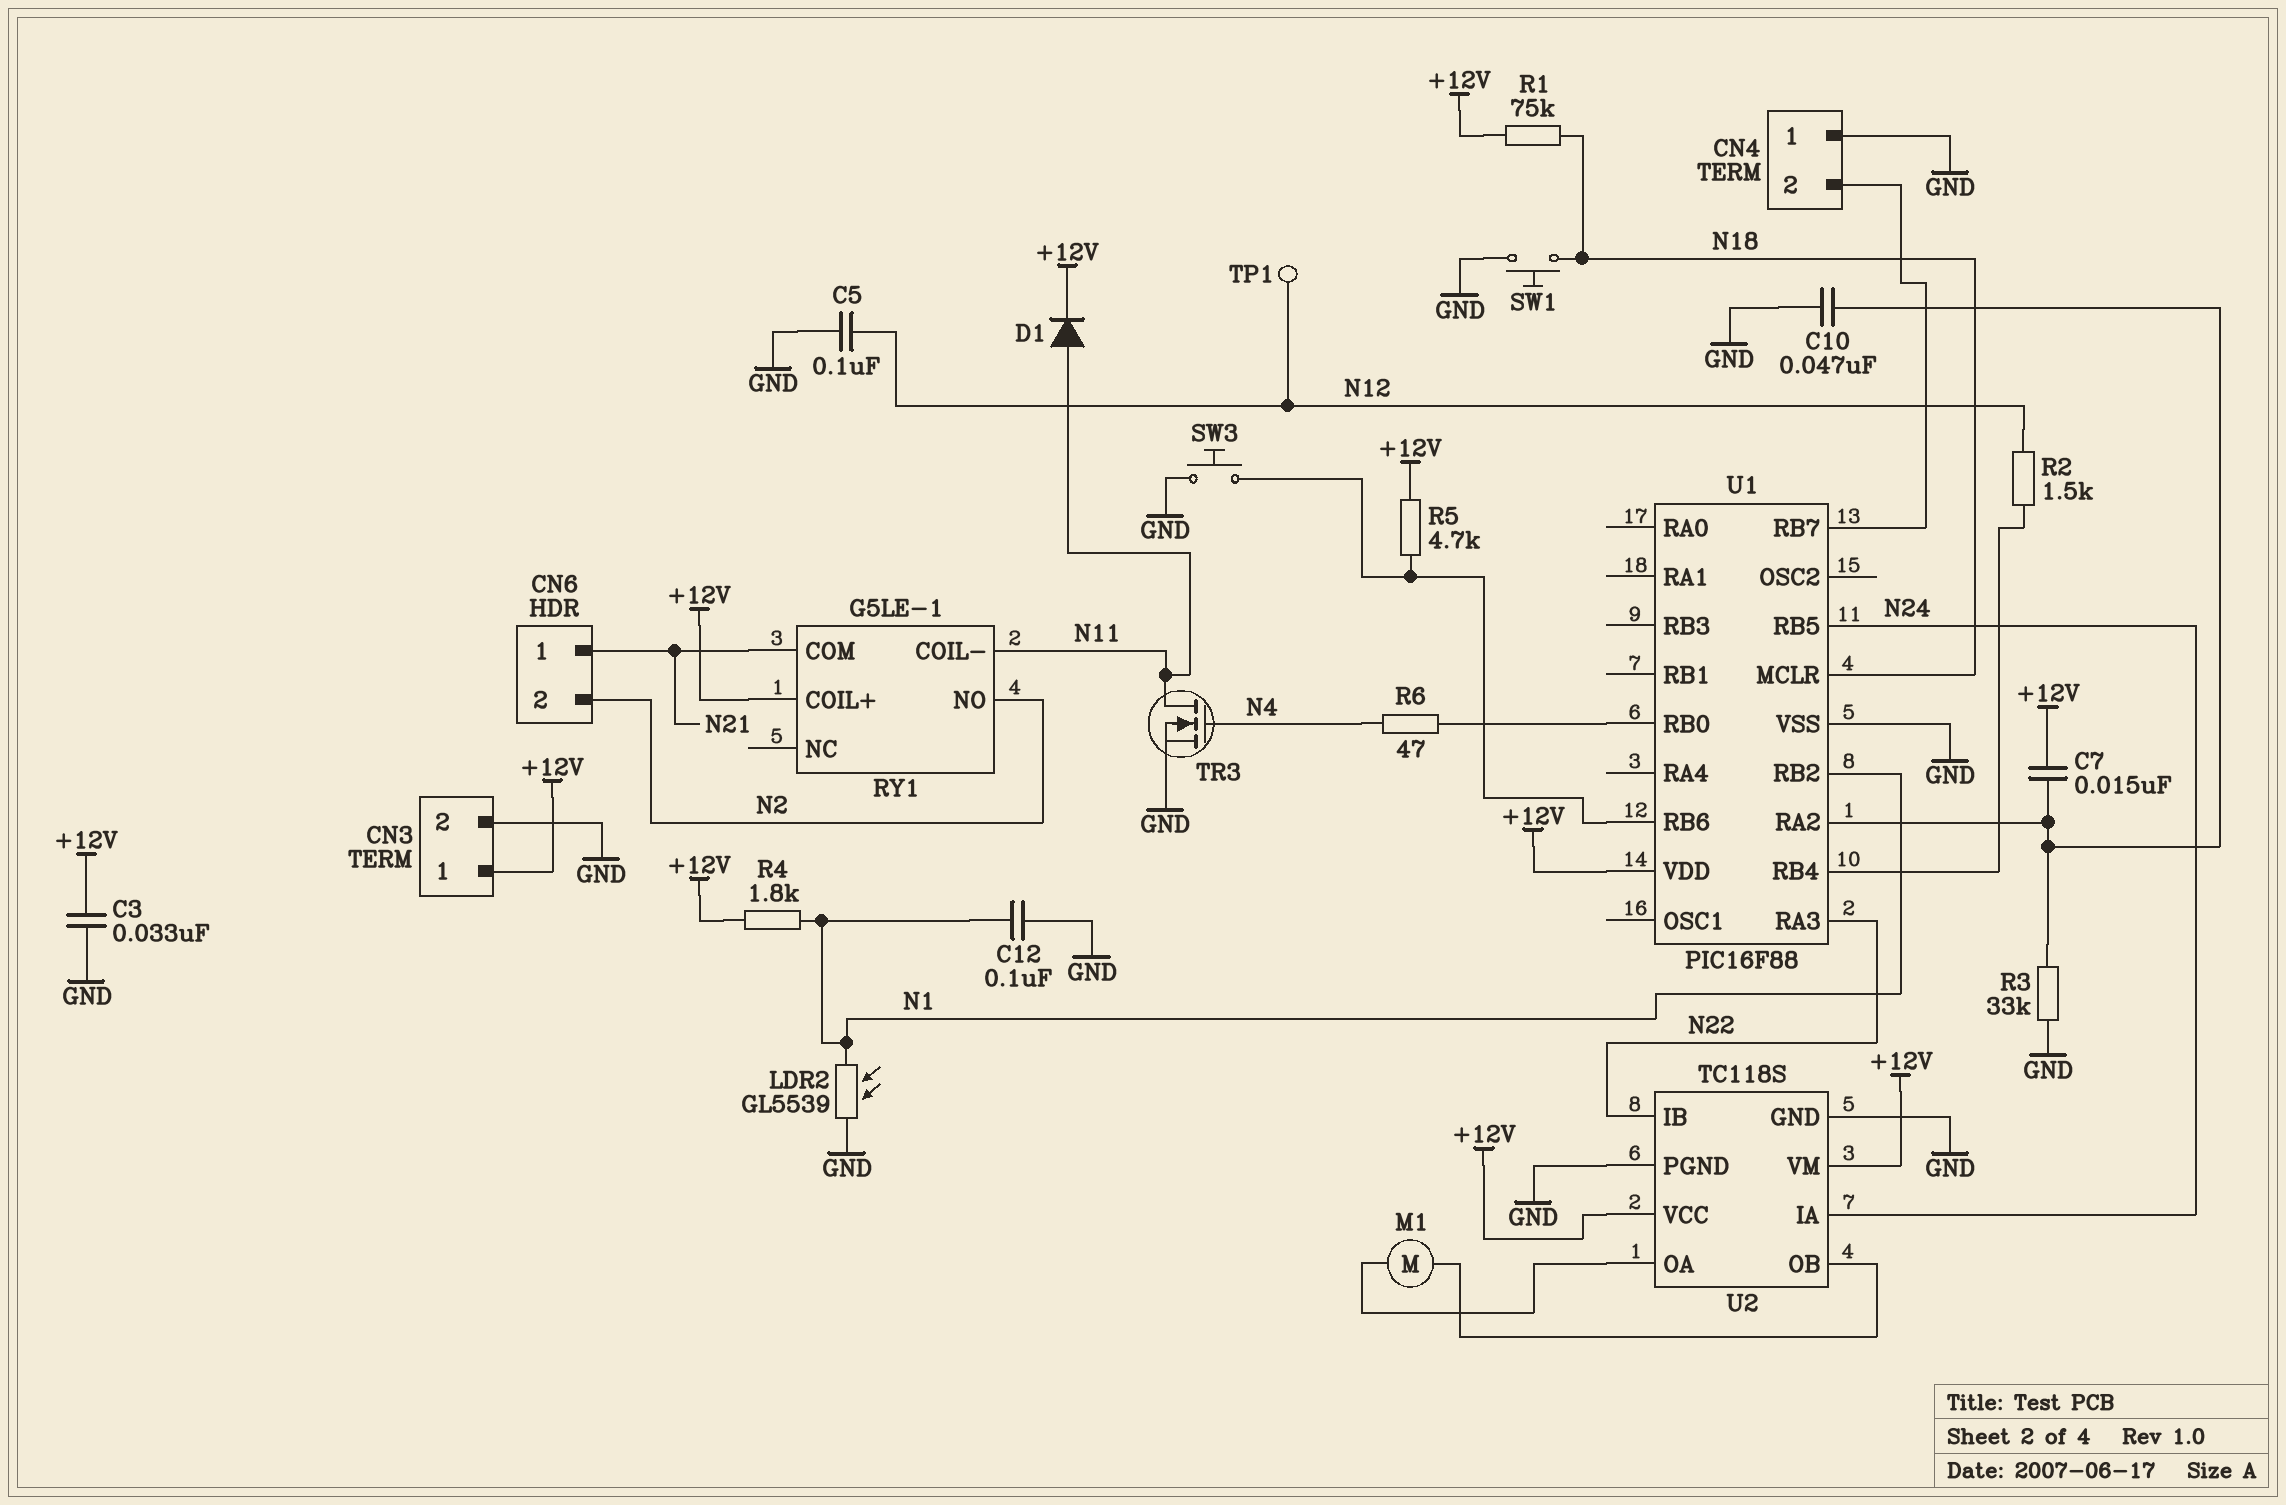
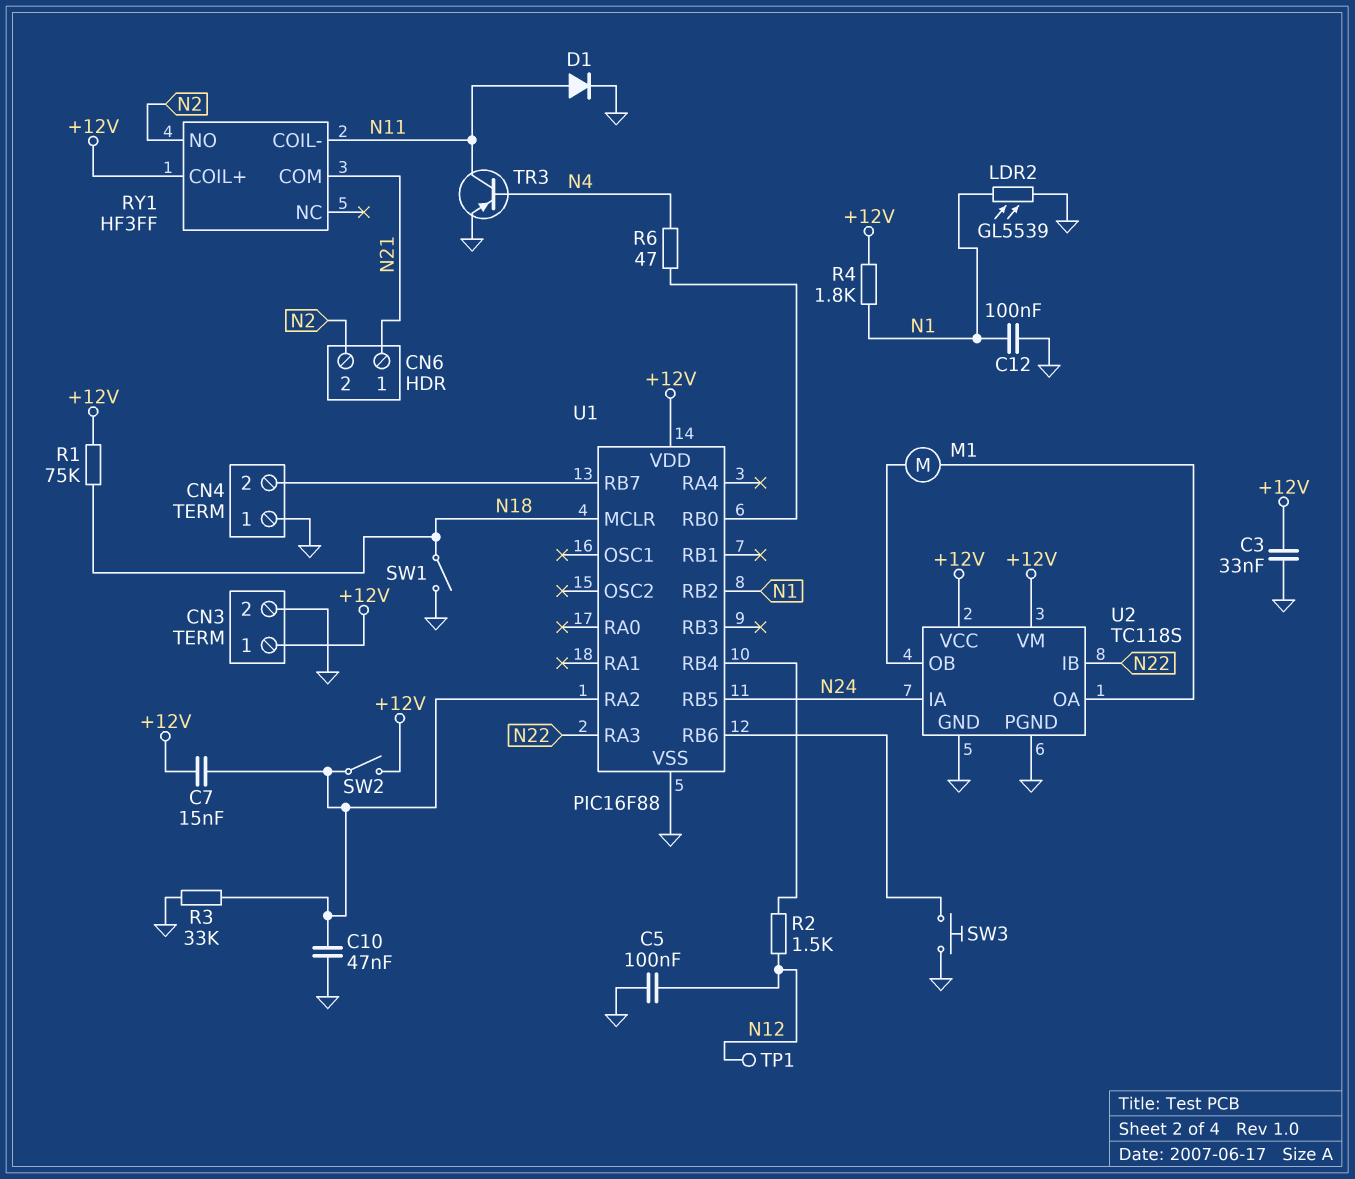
D1: diode (A N11, K +12V) -> diode (A N11, K GND)
R5: 4.7k (+12V, U1/RB6) -> none
RY1: G5LE-1 -> HF3FF
SW1: button (GND, N18) -> switch (GND, N18)
SW2: none -> switch (+12V, U1/RA2)
TR3: NMOS (G N4, D N11, S GND) -> PNP (B N4, C N11, E GND)

